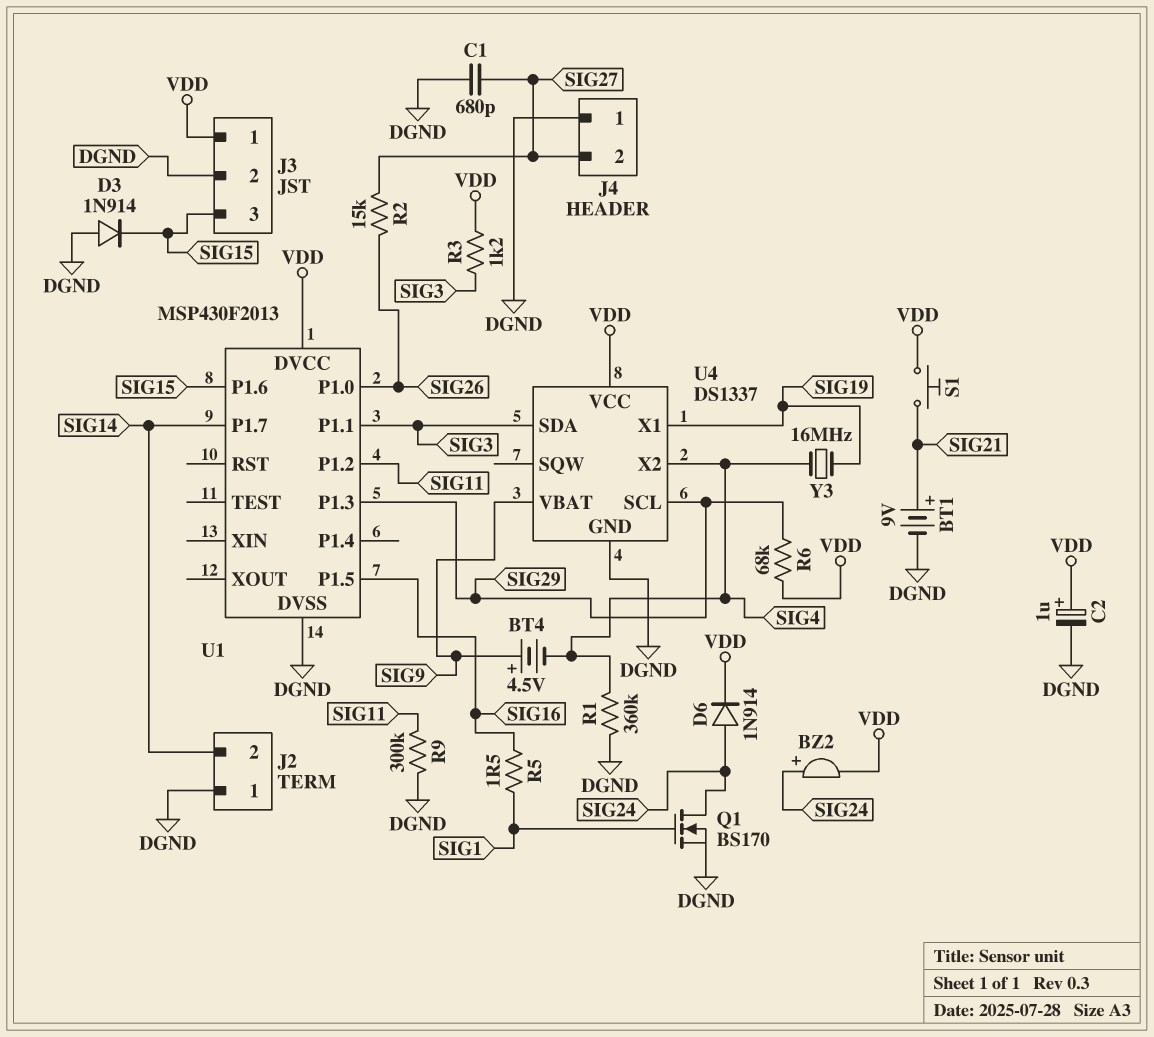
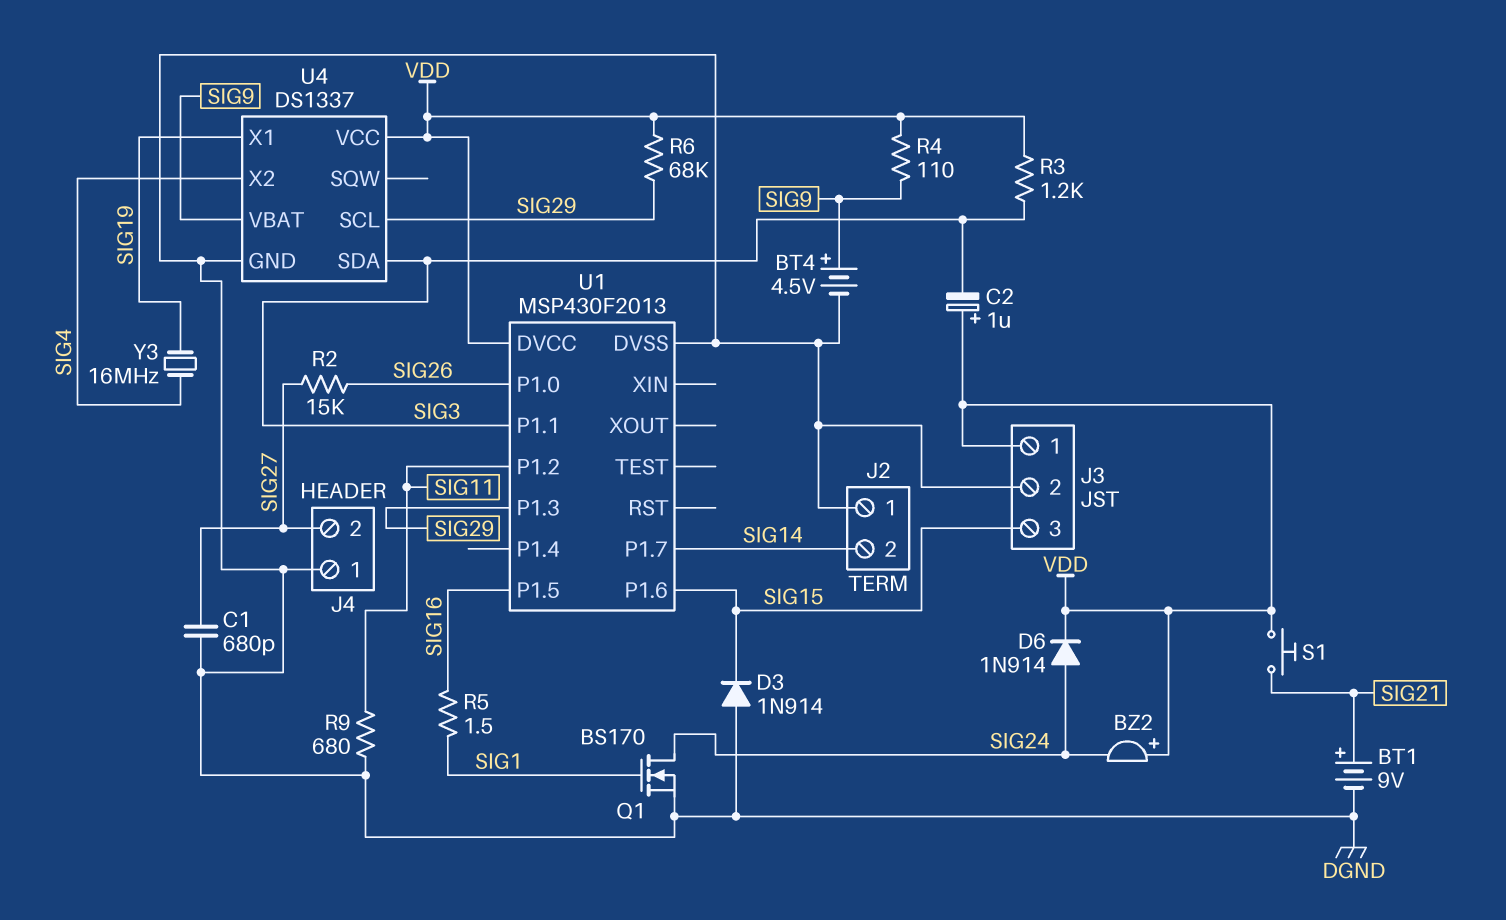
BT4: 4.5V (plus SIG9, minus SIG4) -> 4.5V (plus SIG9, minus DGND)
BZ2: buzzer (plus SIG24, minus VDD) -> buzzer (plus VDD, minus SIG24)
C2: 1uF (plus VDD, minus DGND) -> 1uF (plus VDD, minus SIG3)
R1: 360k (DGND, SIG4) -> none
R4: none -> 110 (SIG9, VDD)
R9: 300k (DGND, SIG11) -> 680 (DGND, SIG11)

